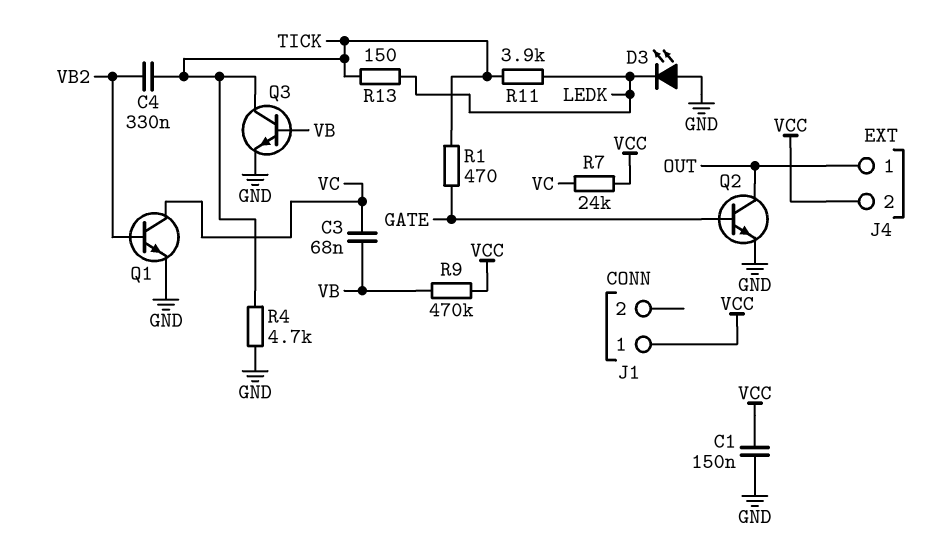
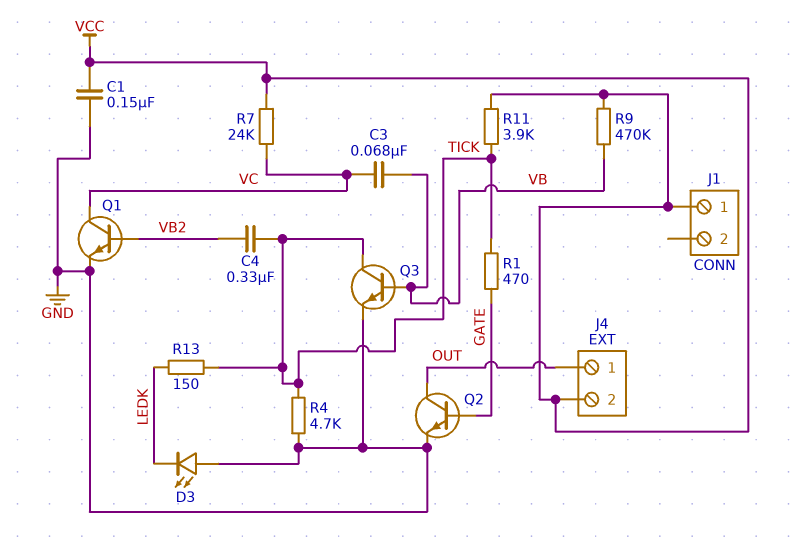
R11: 3.9k (LEDK, TICK) -> 3.9k (TICK, VCC)

